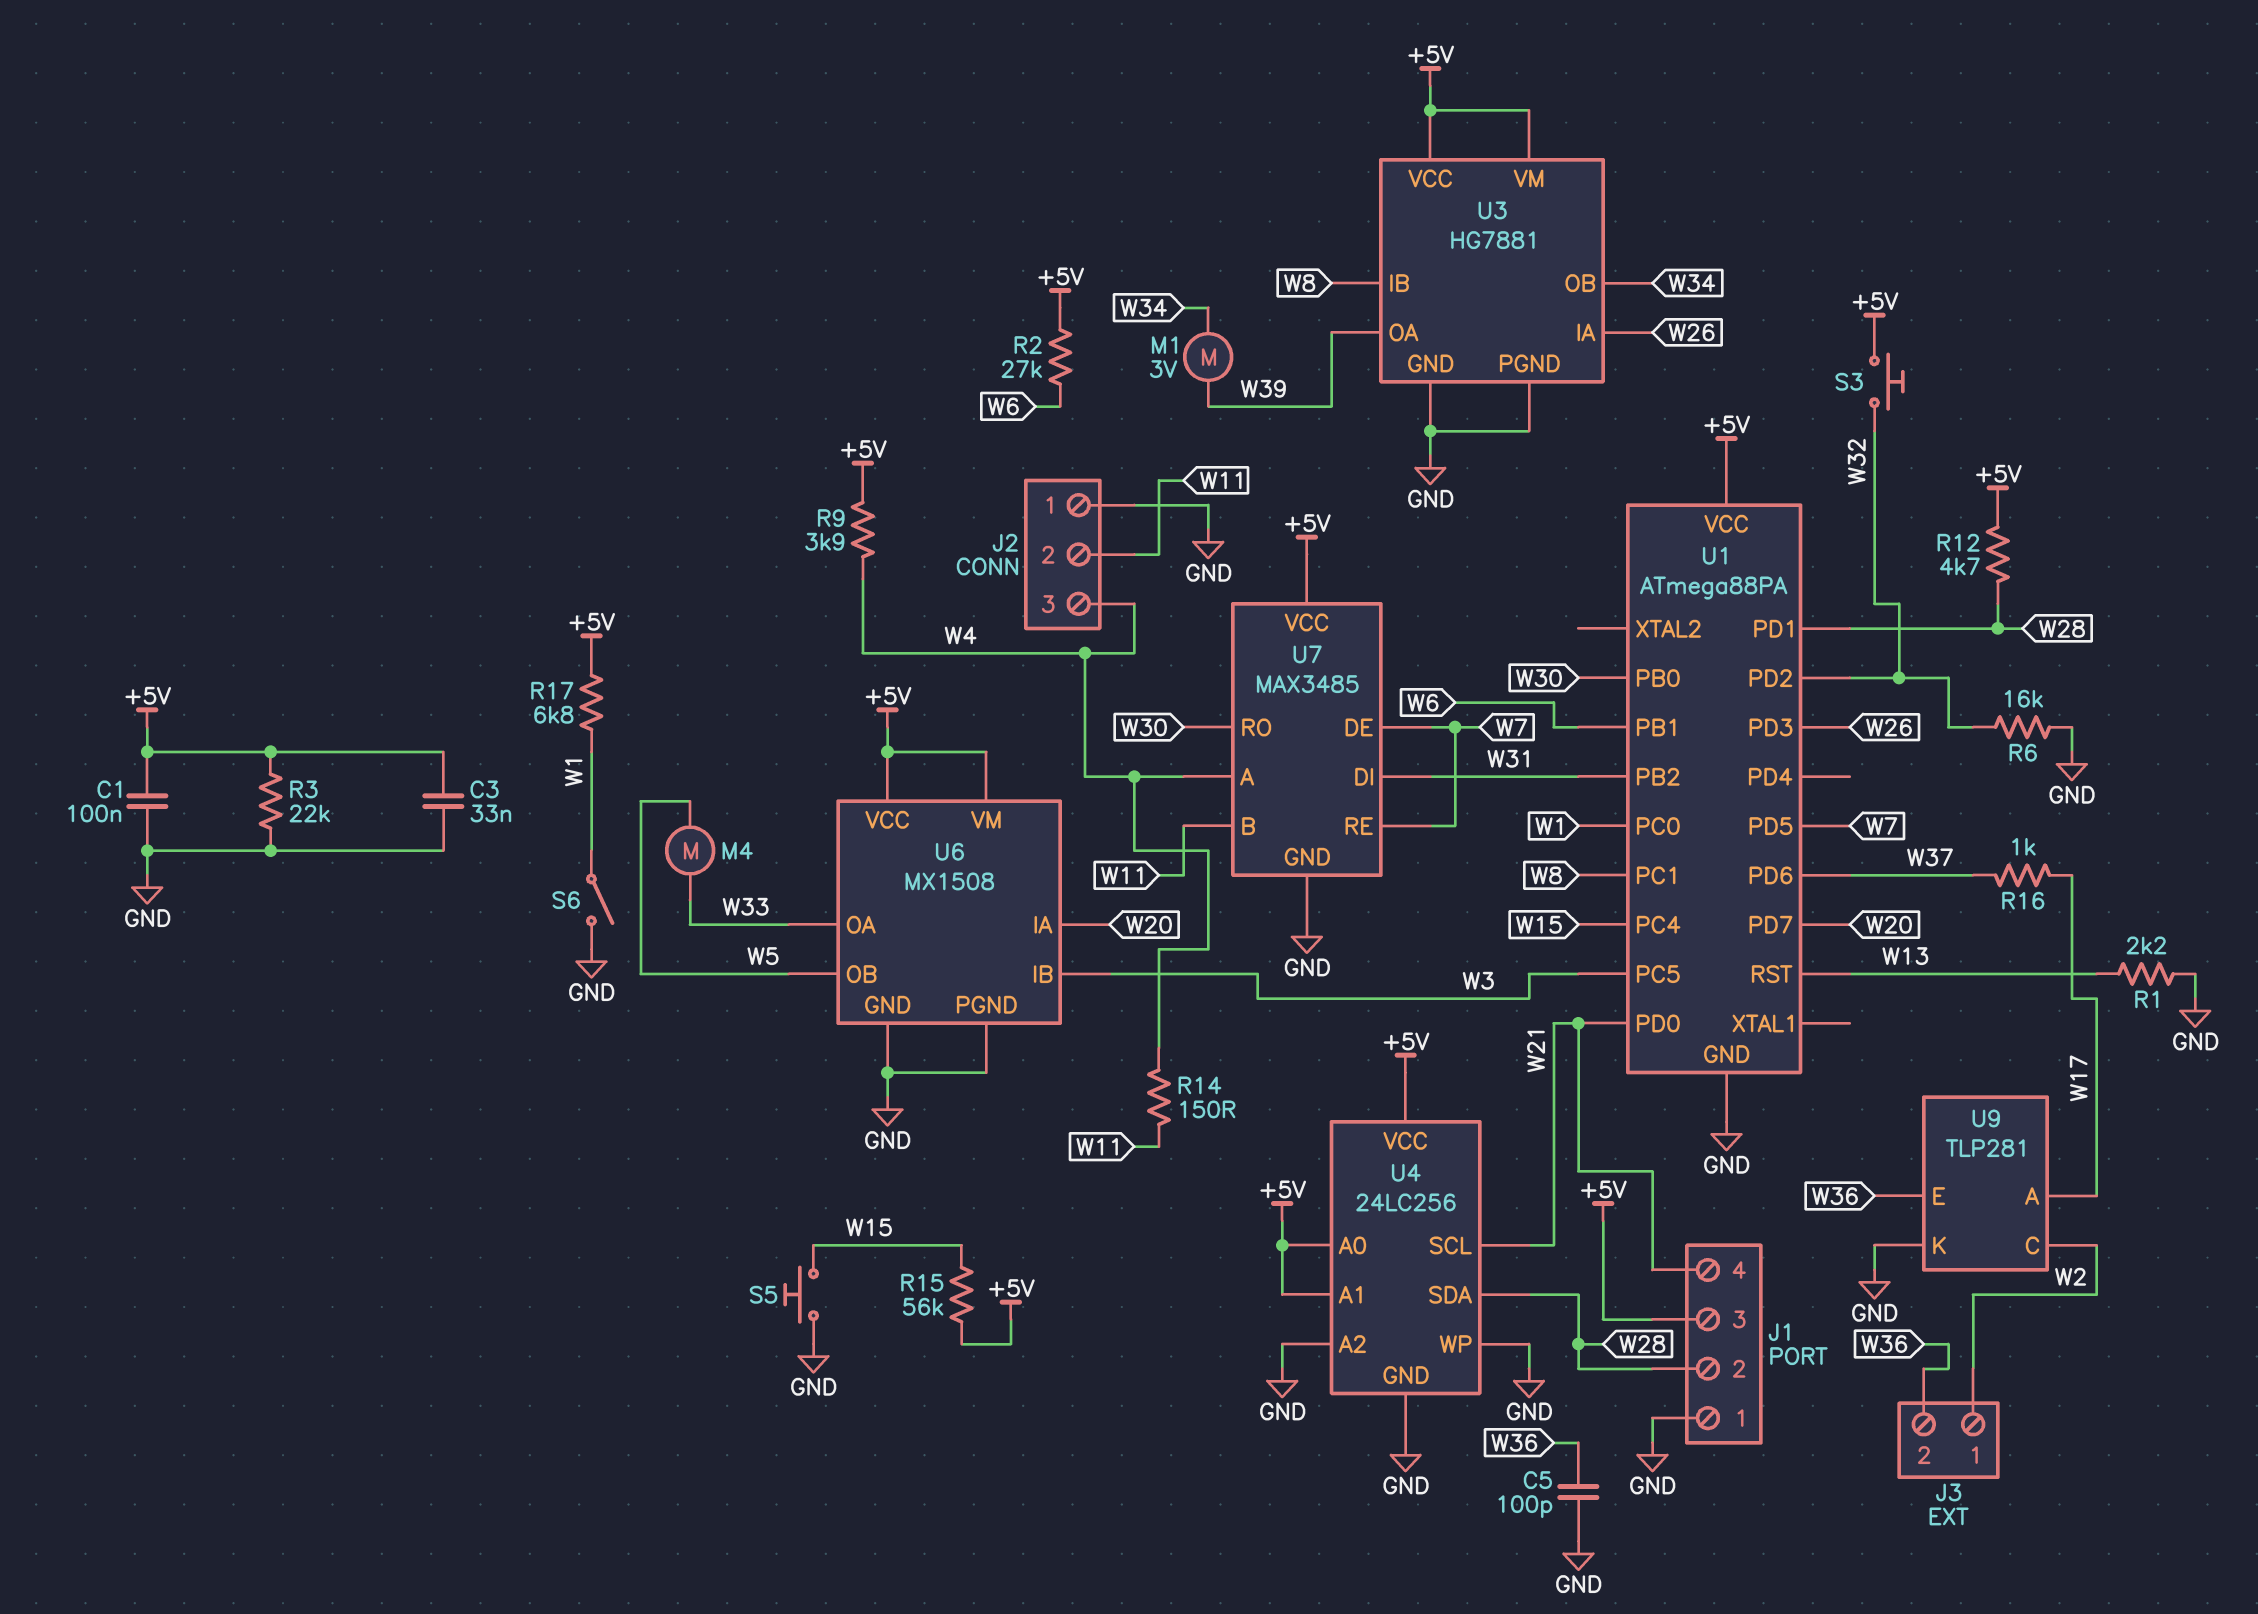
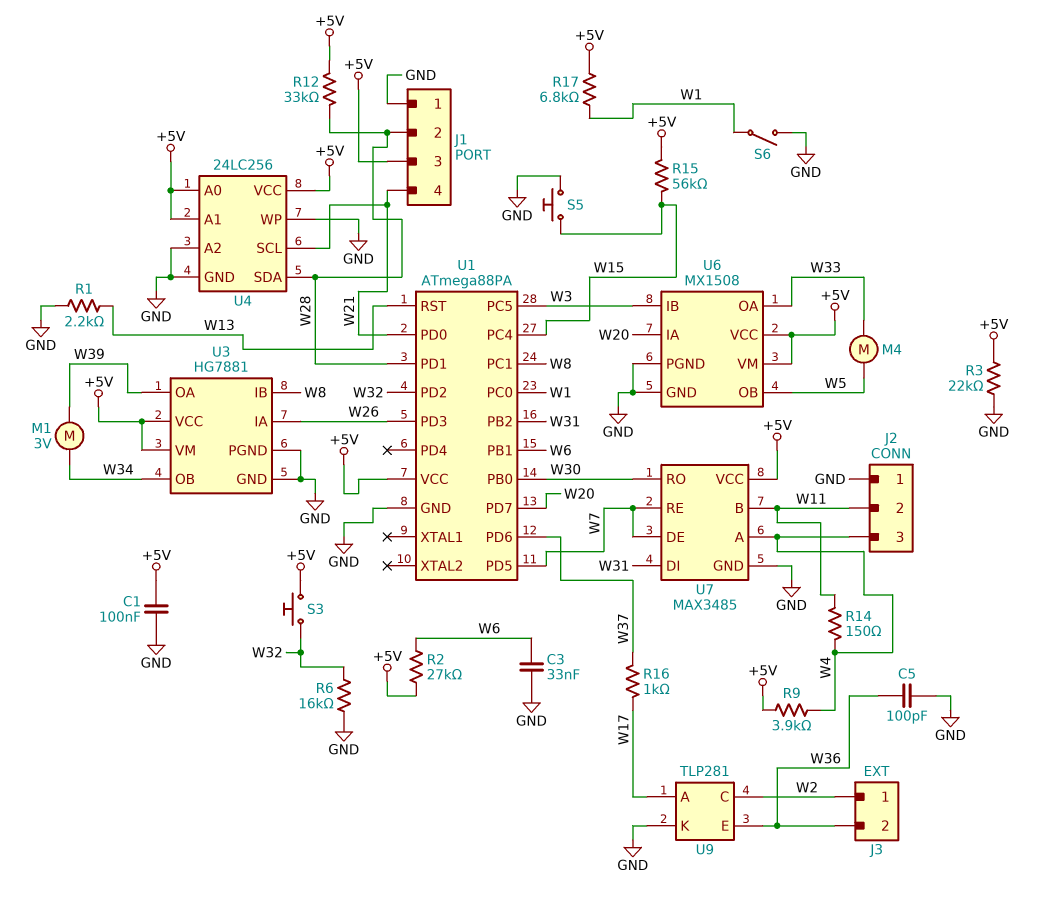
C3: 33nF (+5V, GND) -> 33nF (GND, W6)
R12: 4.7k (+5V, W28) -> 33k (+5V, W28)

